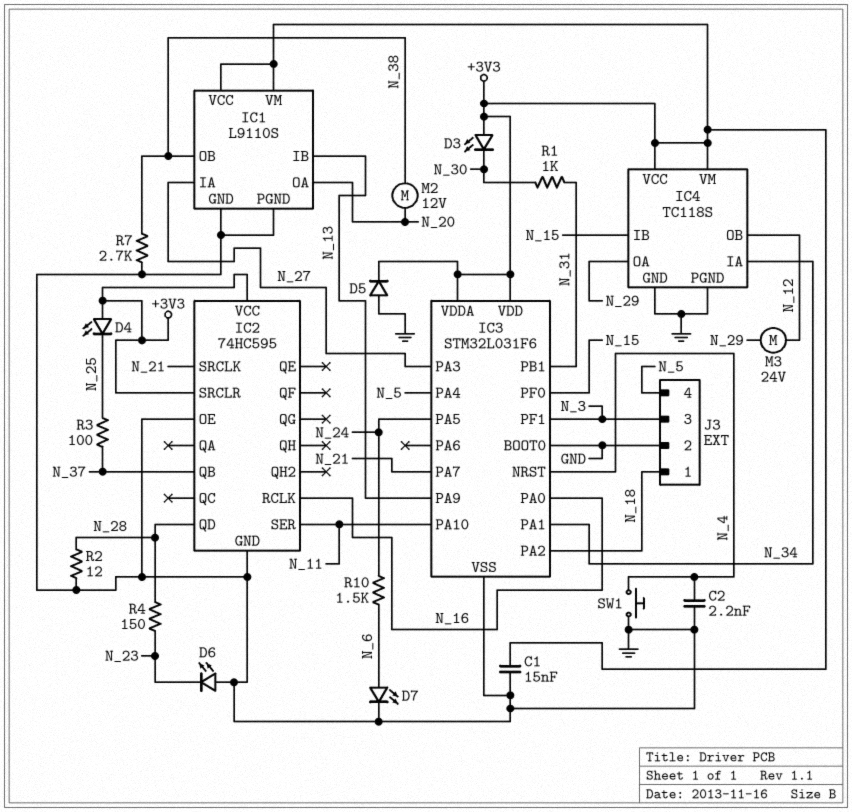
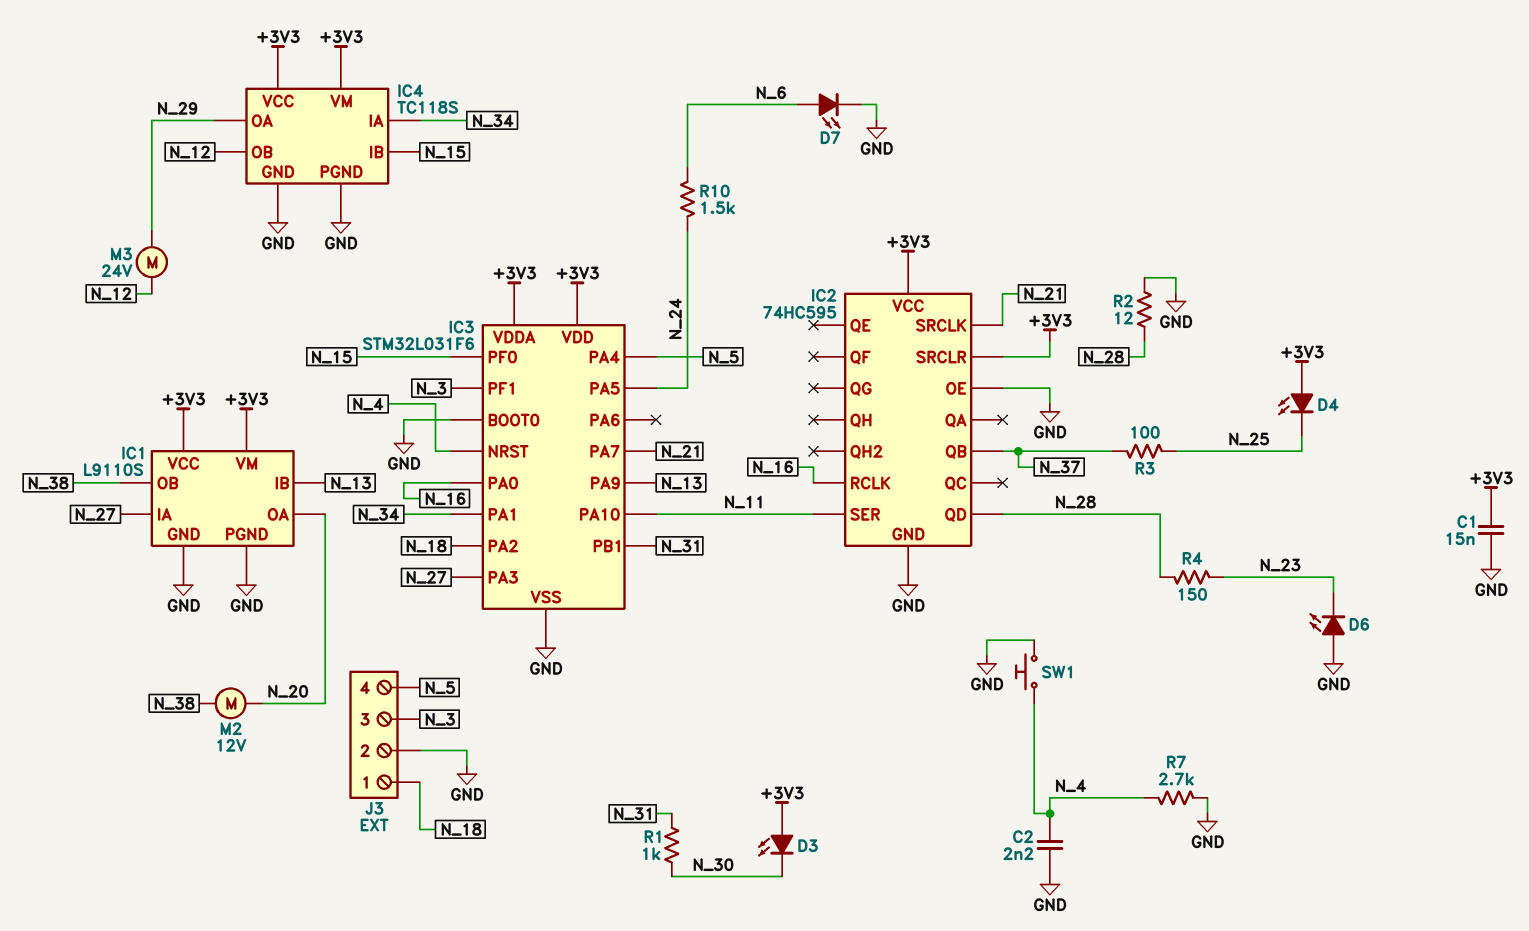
D5: diode (A GND, K +3V3) -> none
R7: 2.7k (GND, N_38) -> 2.7k (GND, N_4)

